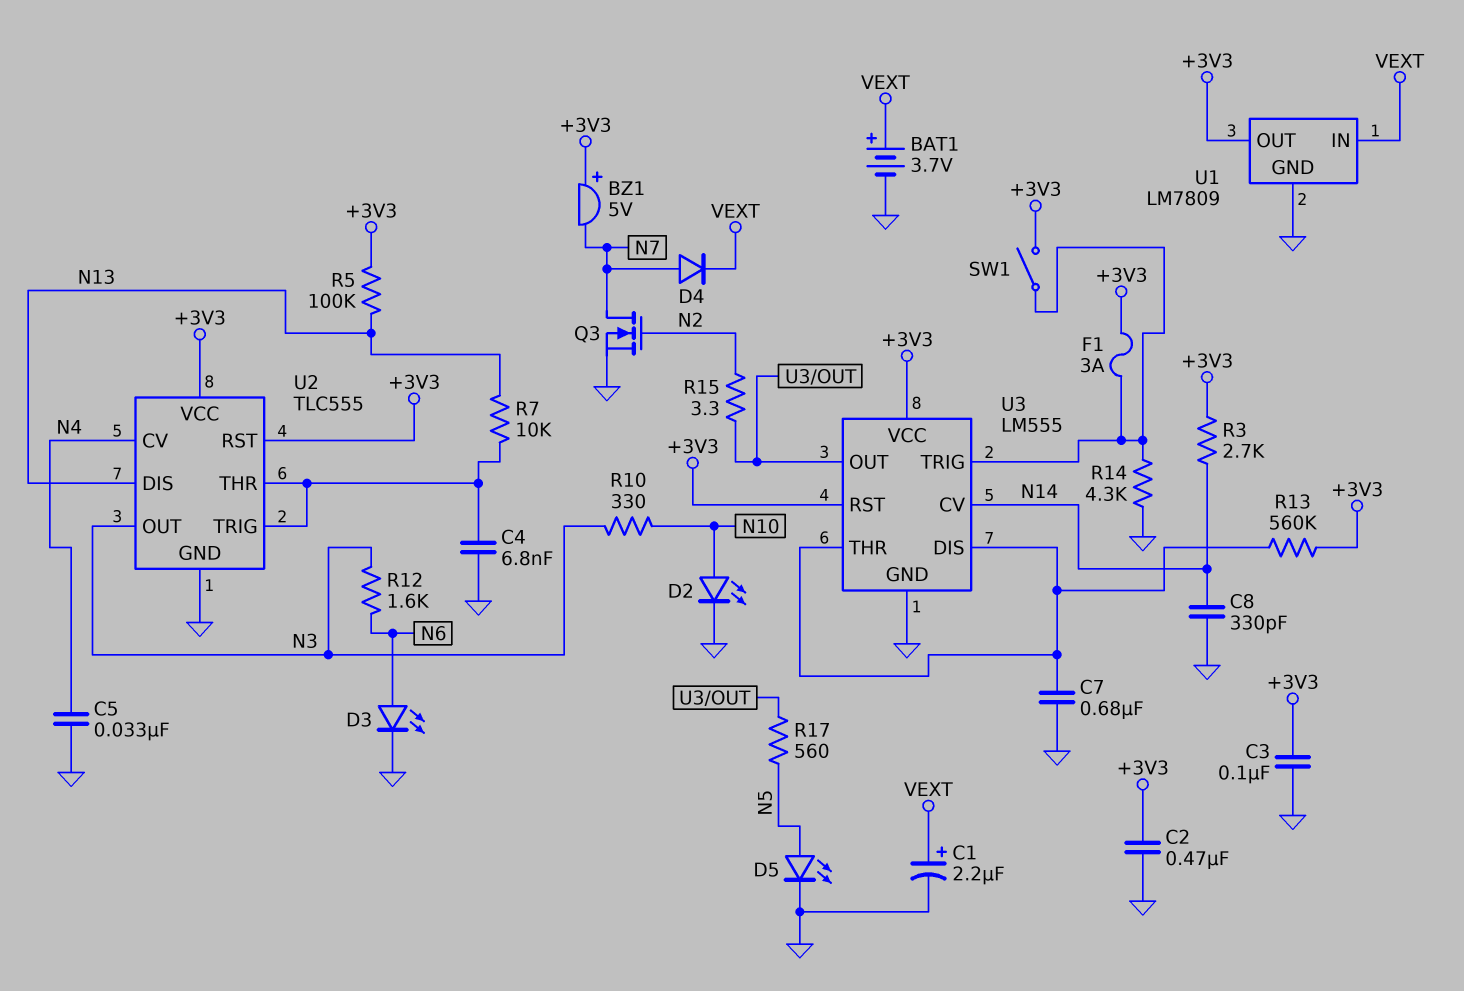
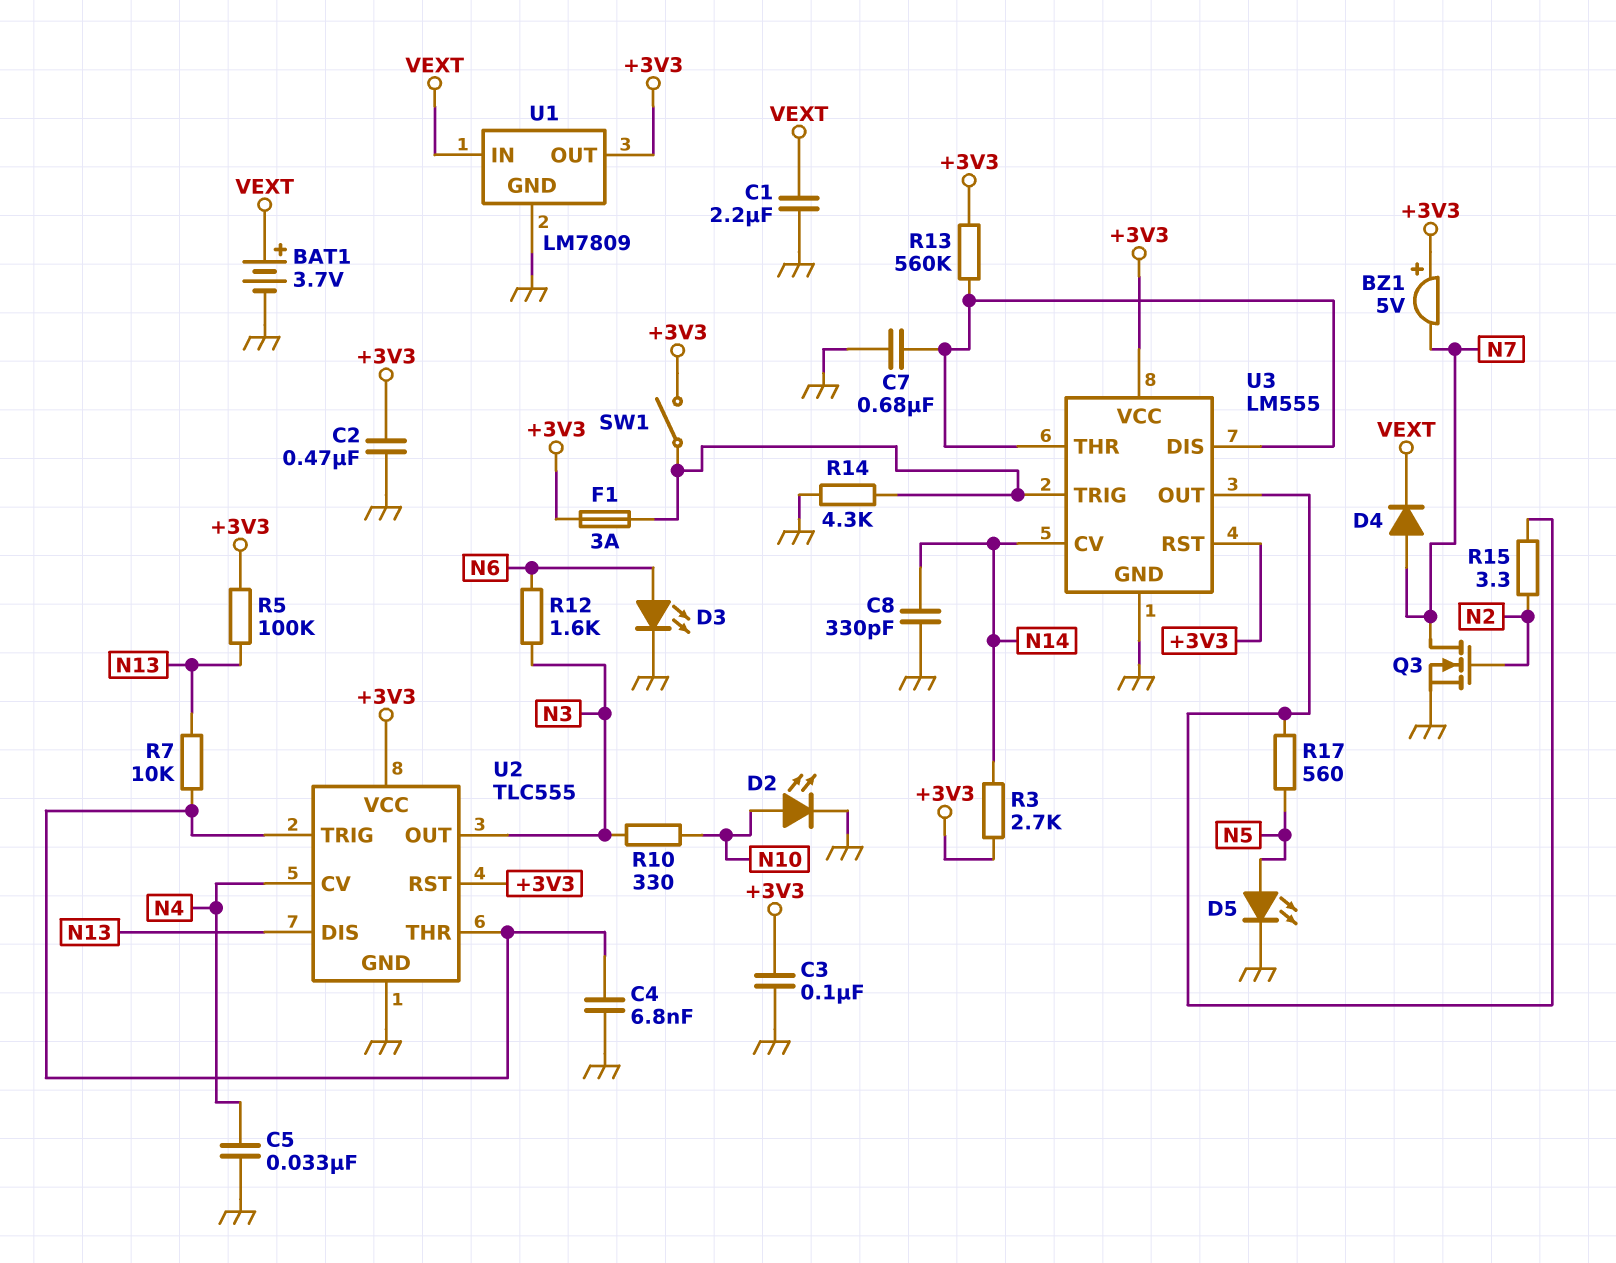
C1: 2.2uF (plus VEXT, minus GND) -> 2.2uF (GND, VEXT)

